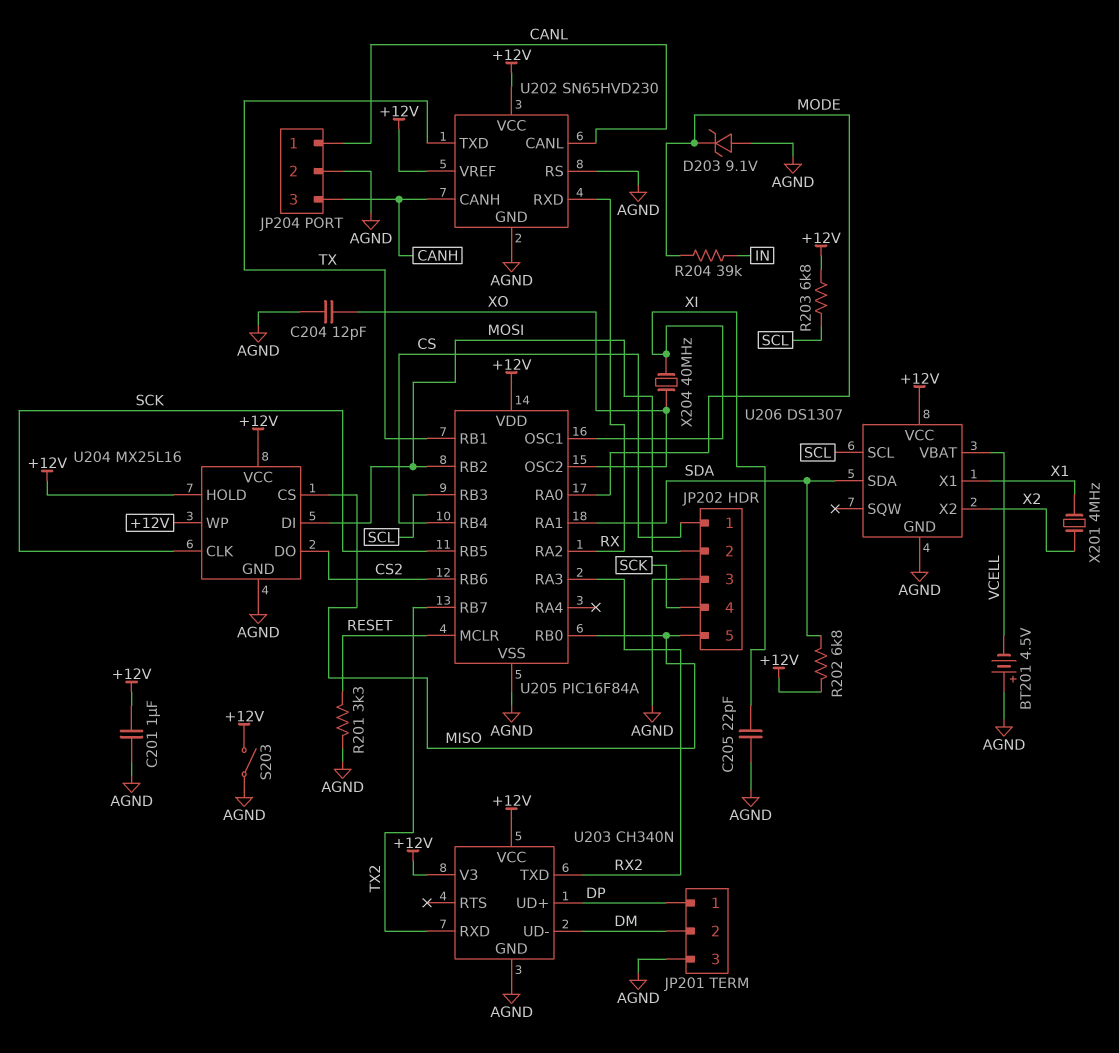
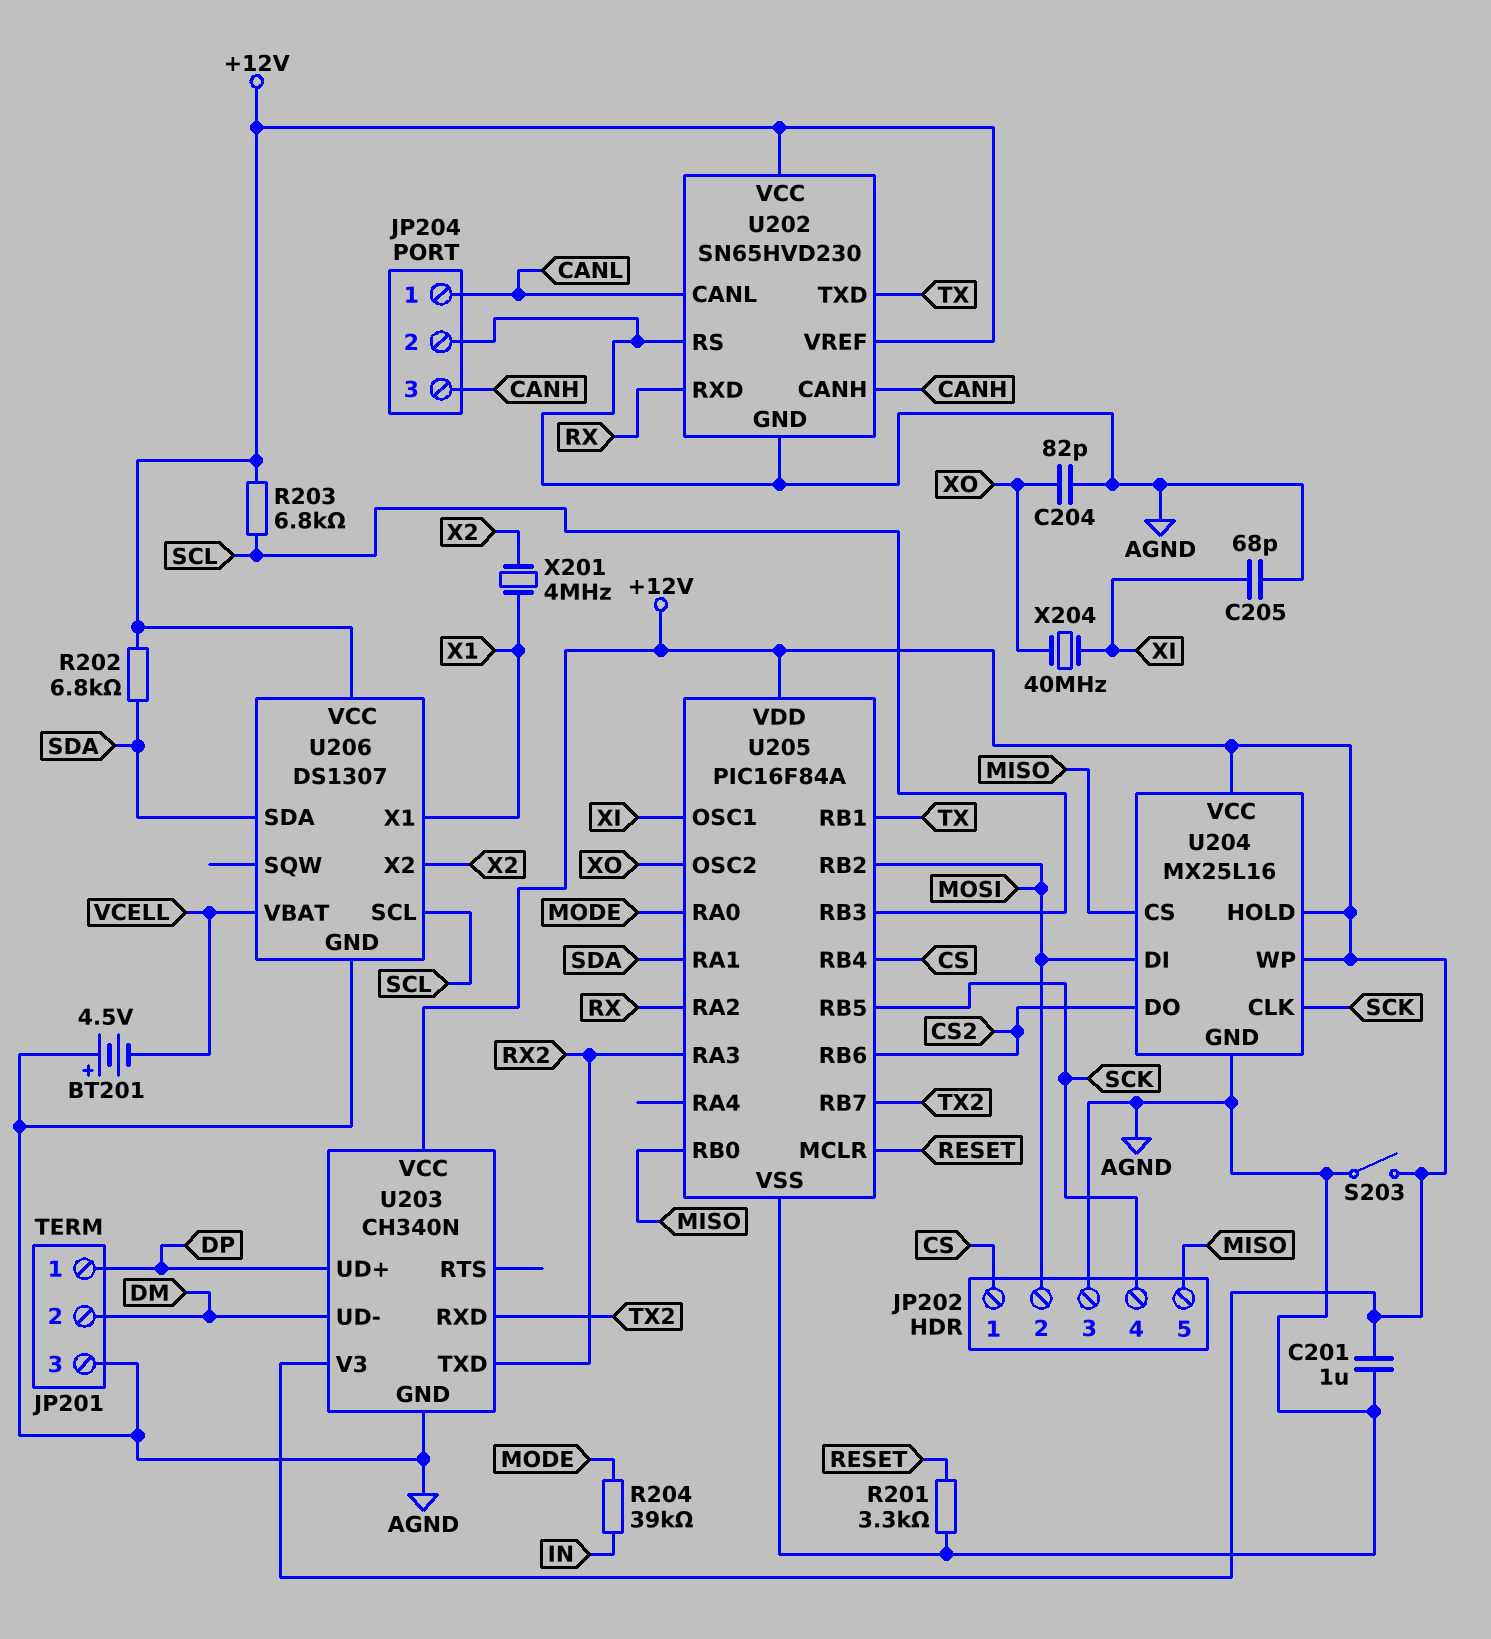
C204: 12pF (AGND, XO) -> 82pF (AGND, XO)
C205: 22pF (AGND, XI) -> 68pF (AGND, XI)
D203: zener 9.1V (A AGND, K MODE) -> none

